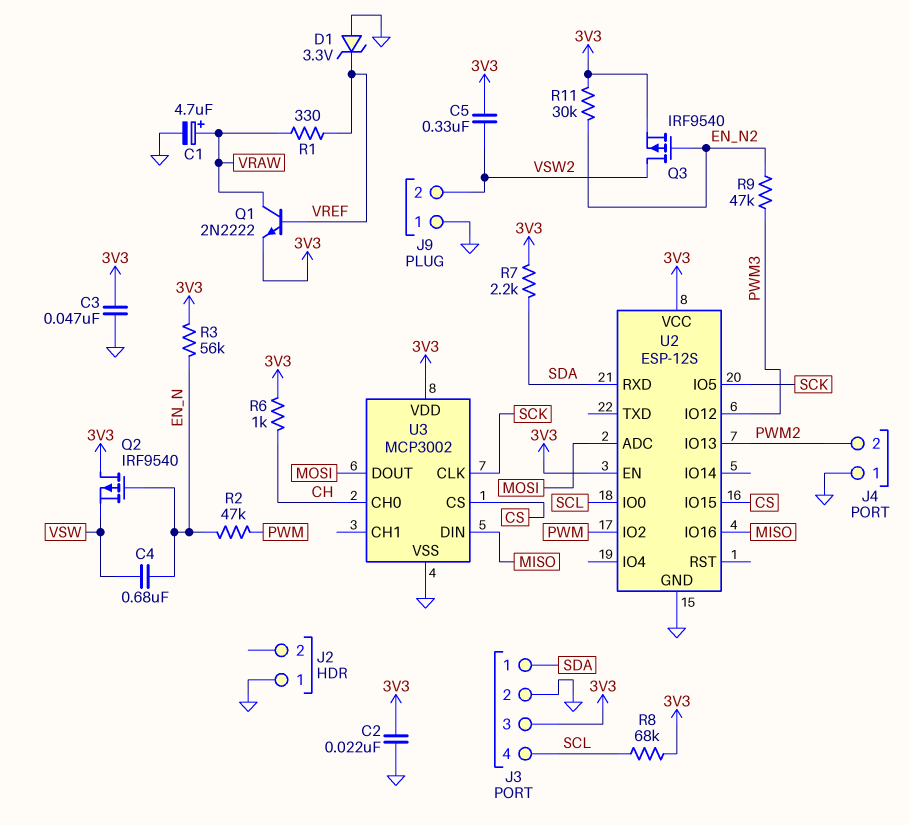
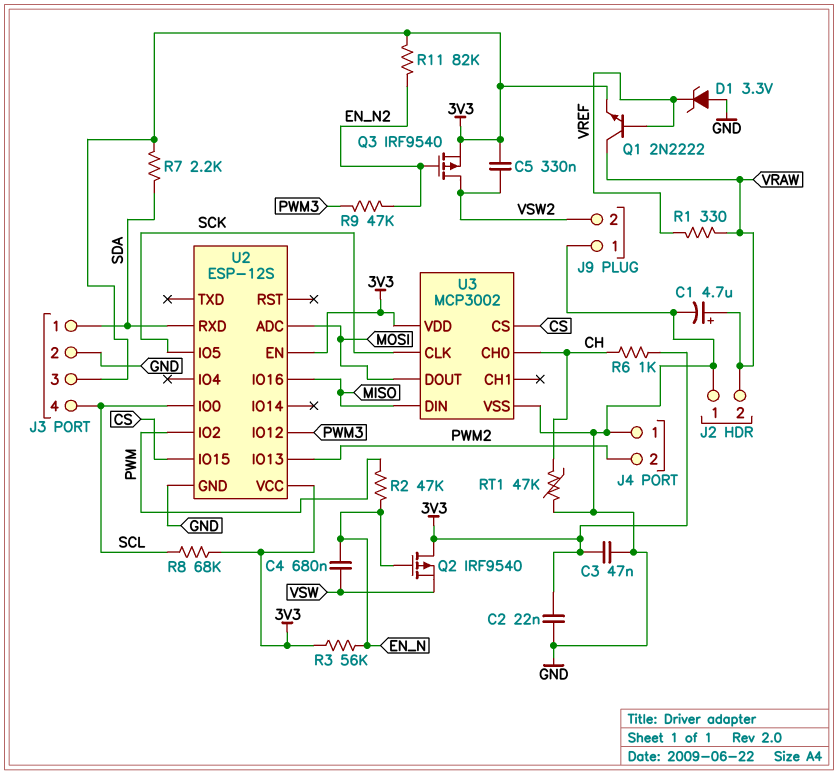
J2 pin 2: none -> VRAW
R11: 30k (3V3, EN_N2) -> 82k (3V3, EN_N2)
RT1: none -> 47k (CH, GND)

